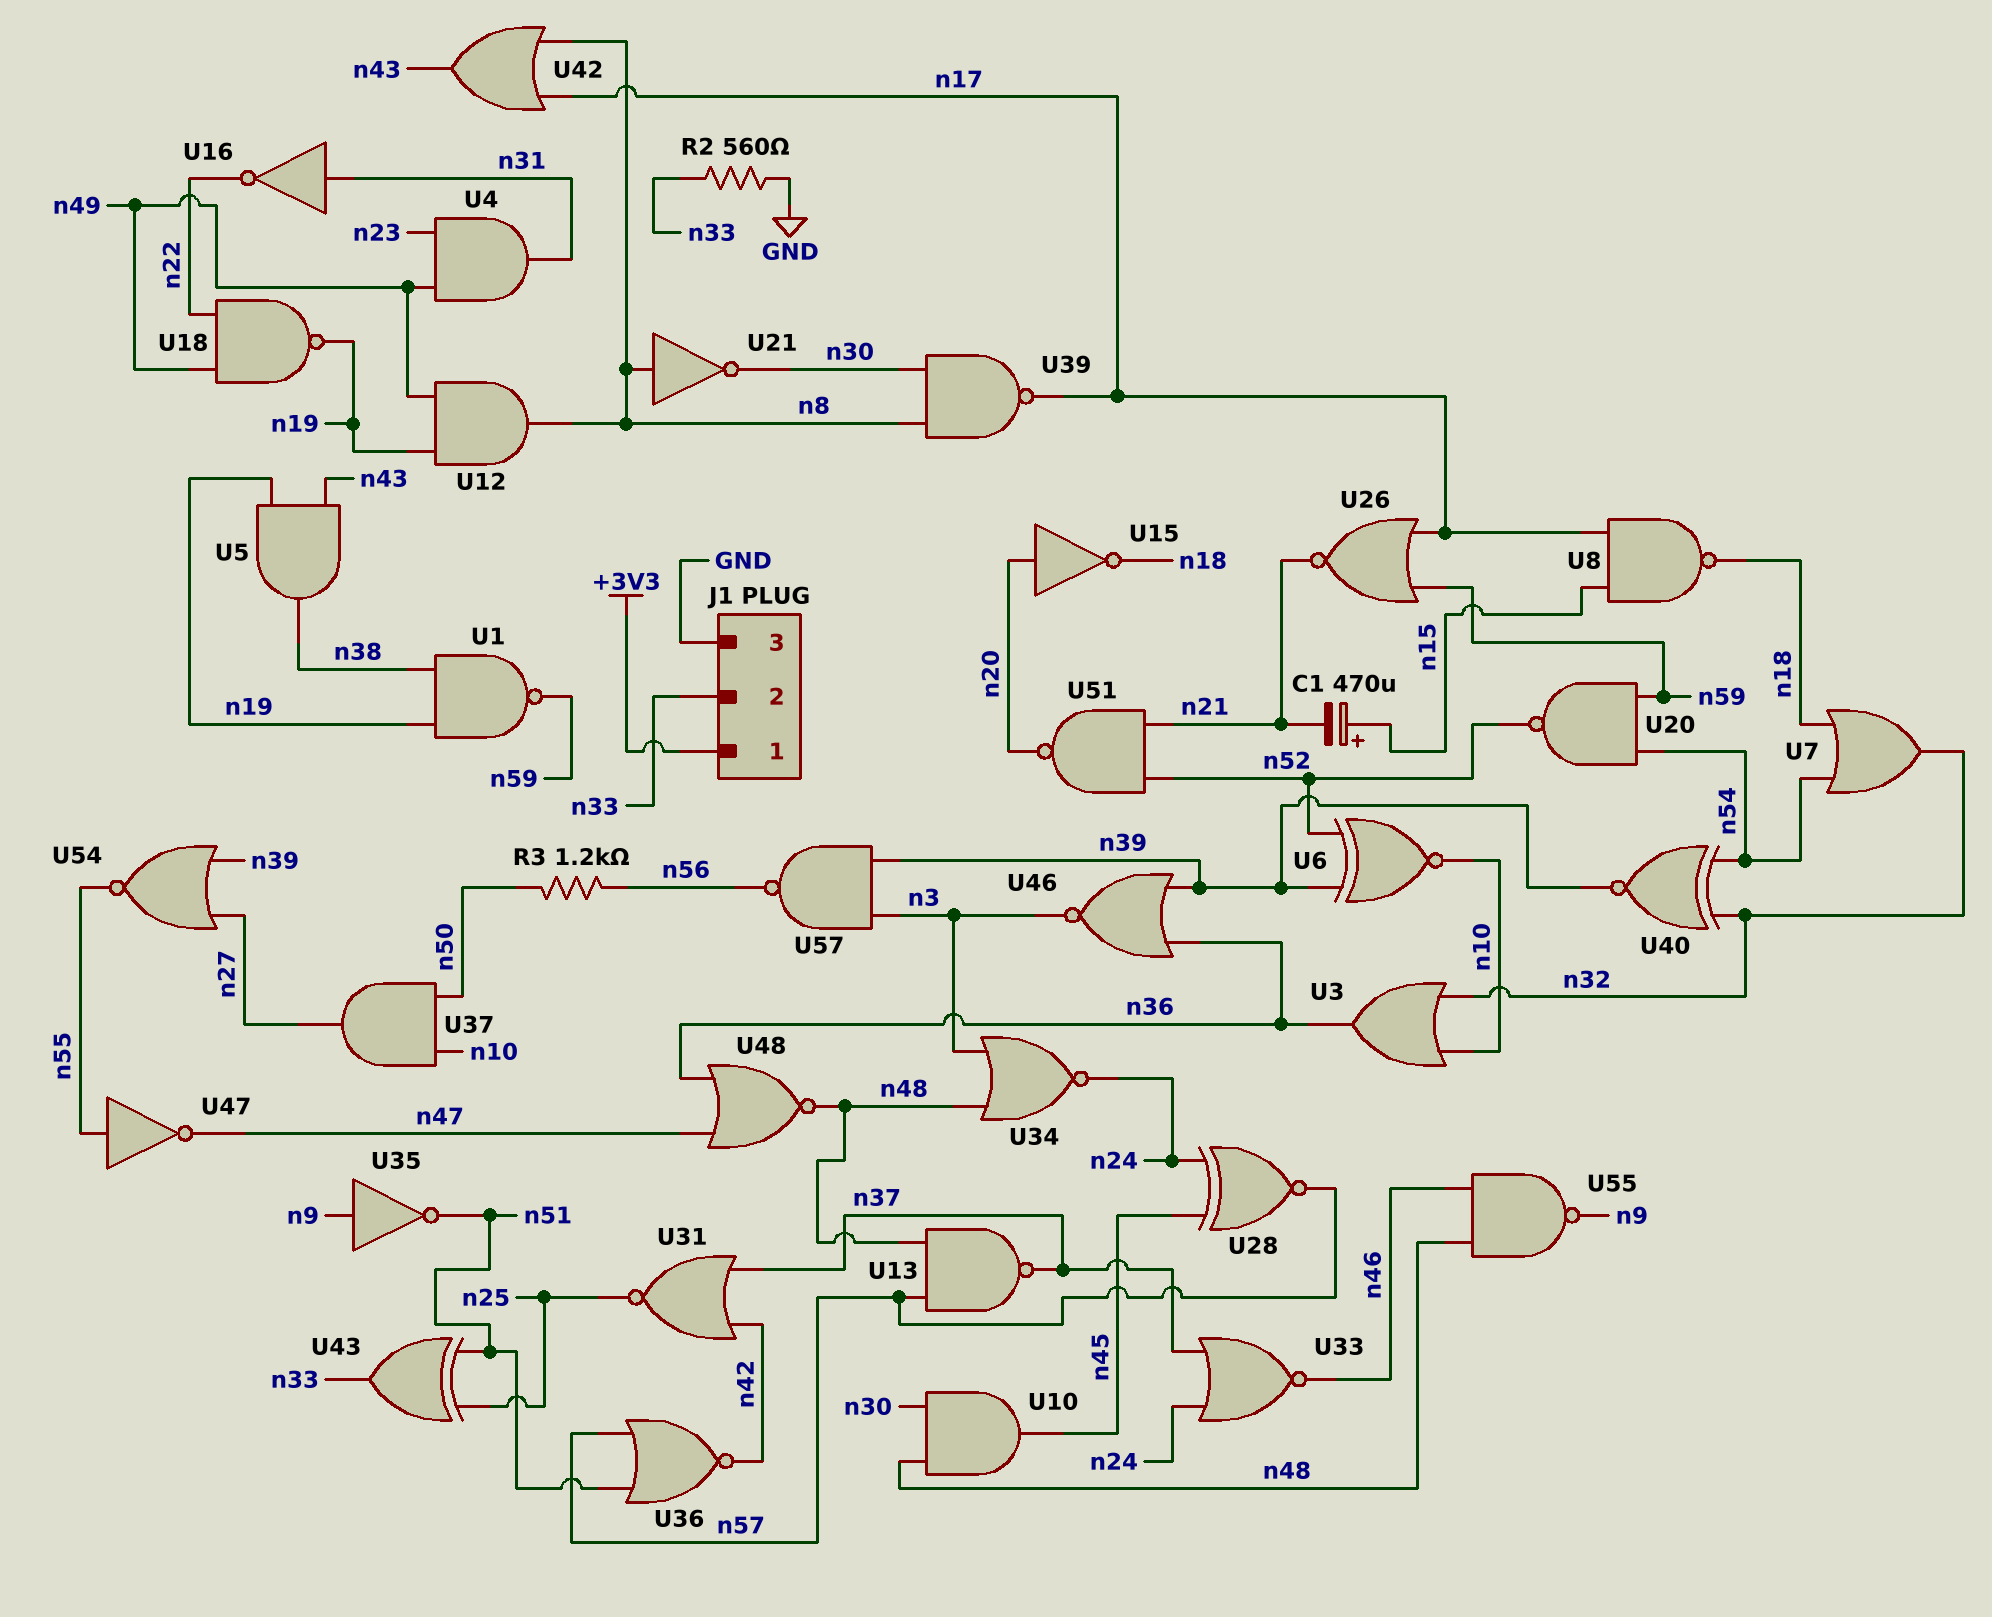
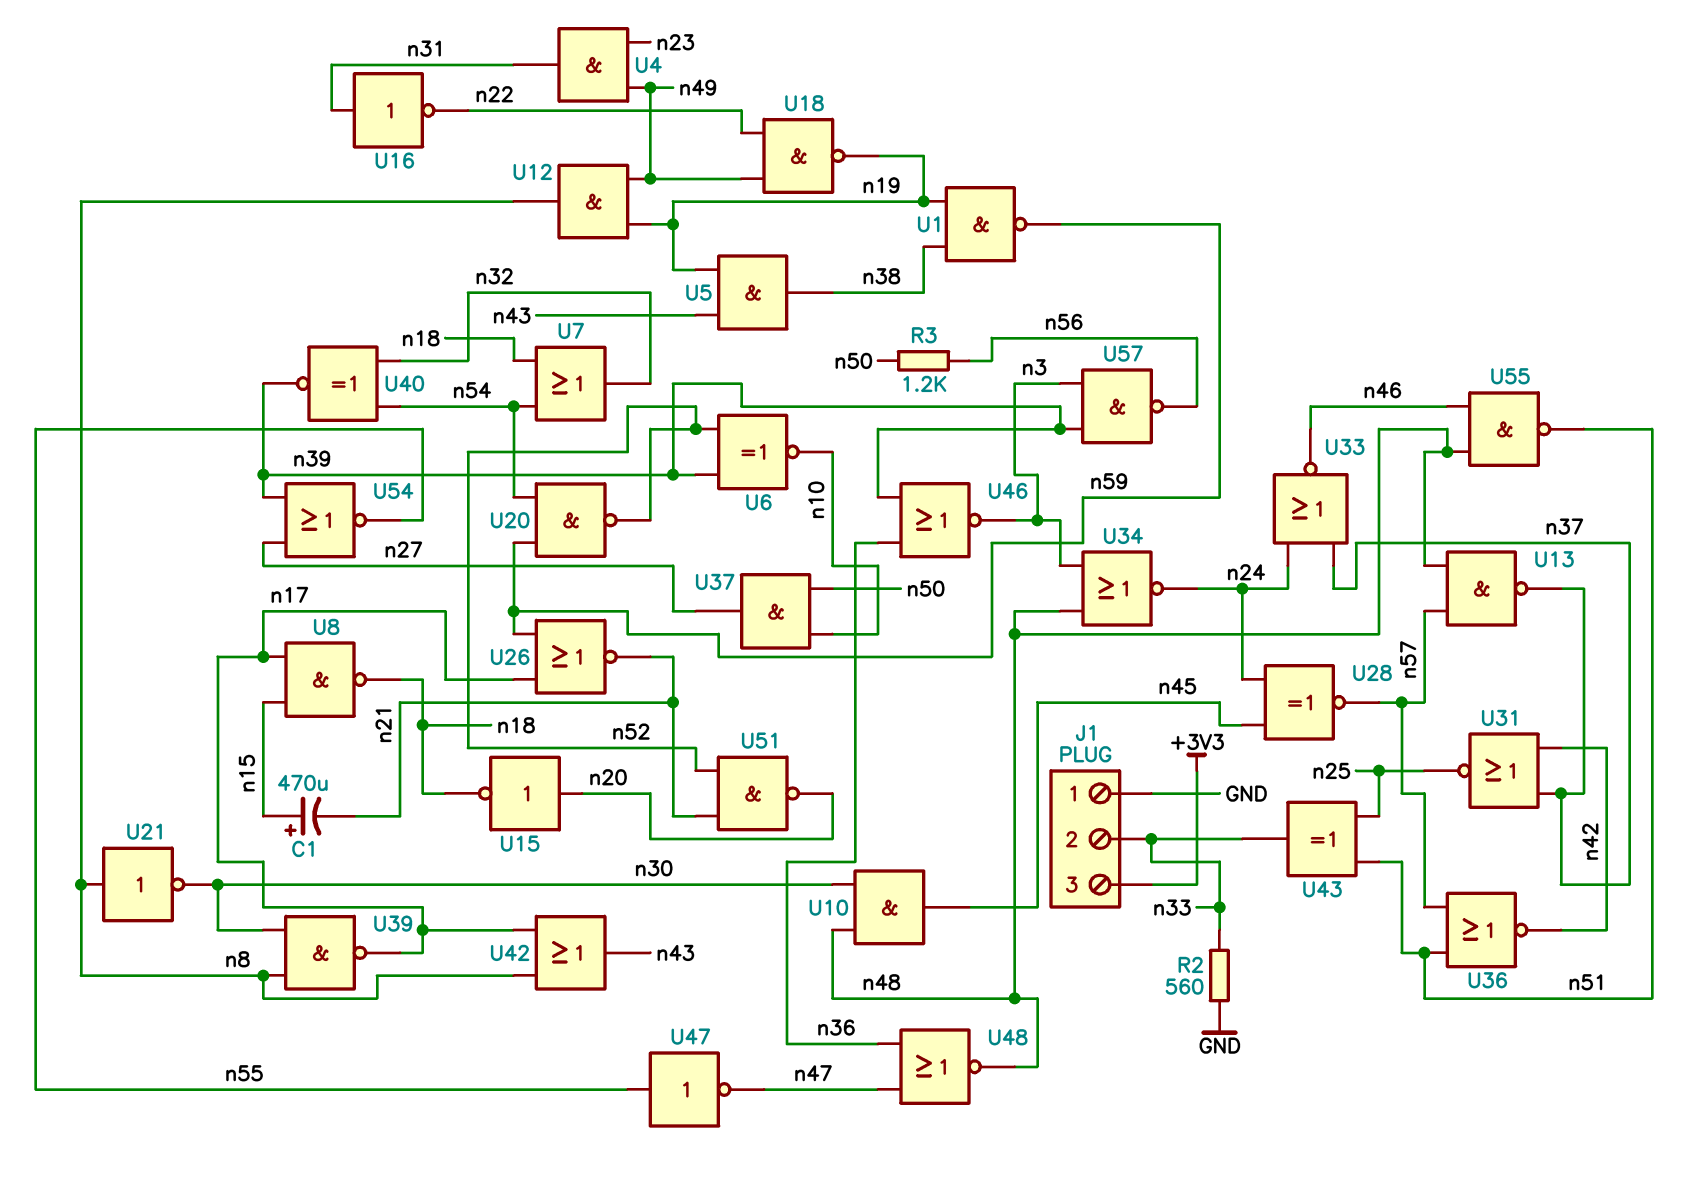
J1 pin 1: +3V3 -> GND
J1 pin 3: GND -> +3V3
U3: OR (in n10, in n32, out n36) -> none
U35: NOT (in n9, out n51) -> none
U55: NAND (in n46, in n48, out n9) -> NAND (in n46, in n48, out n51)

